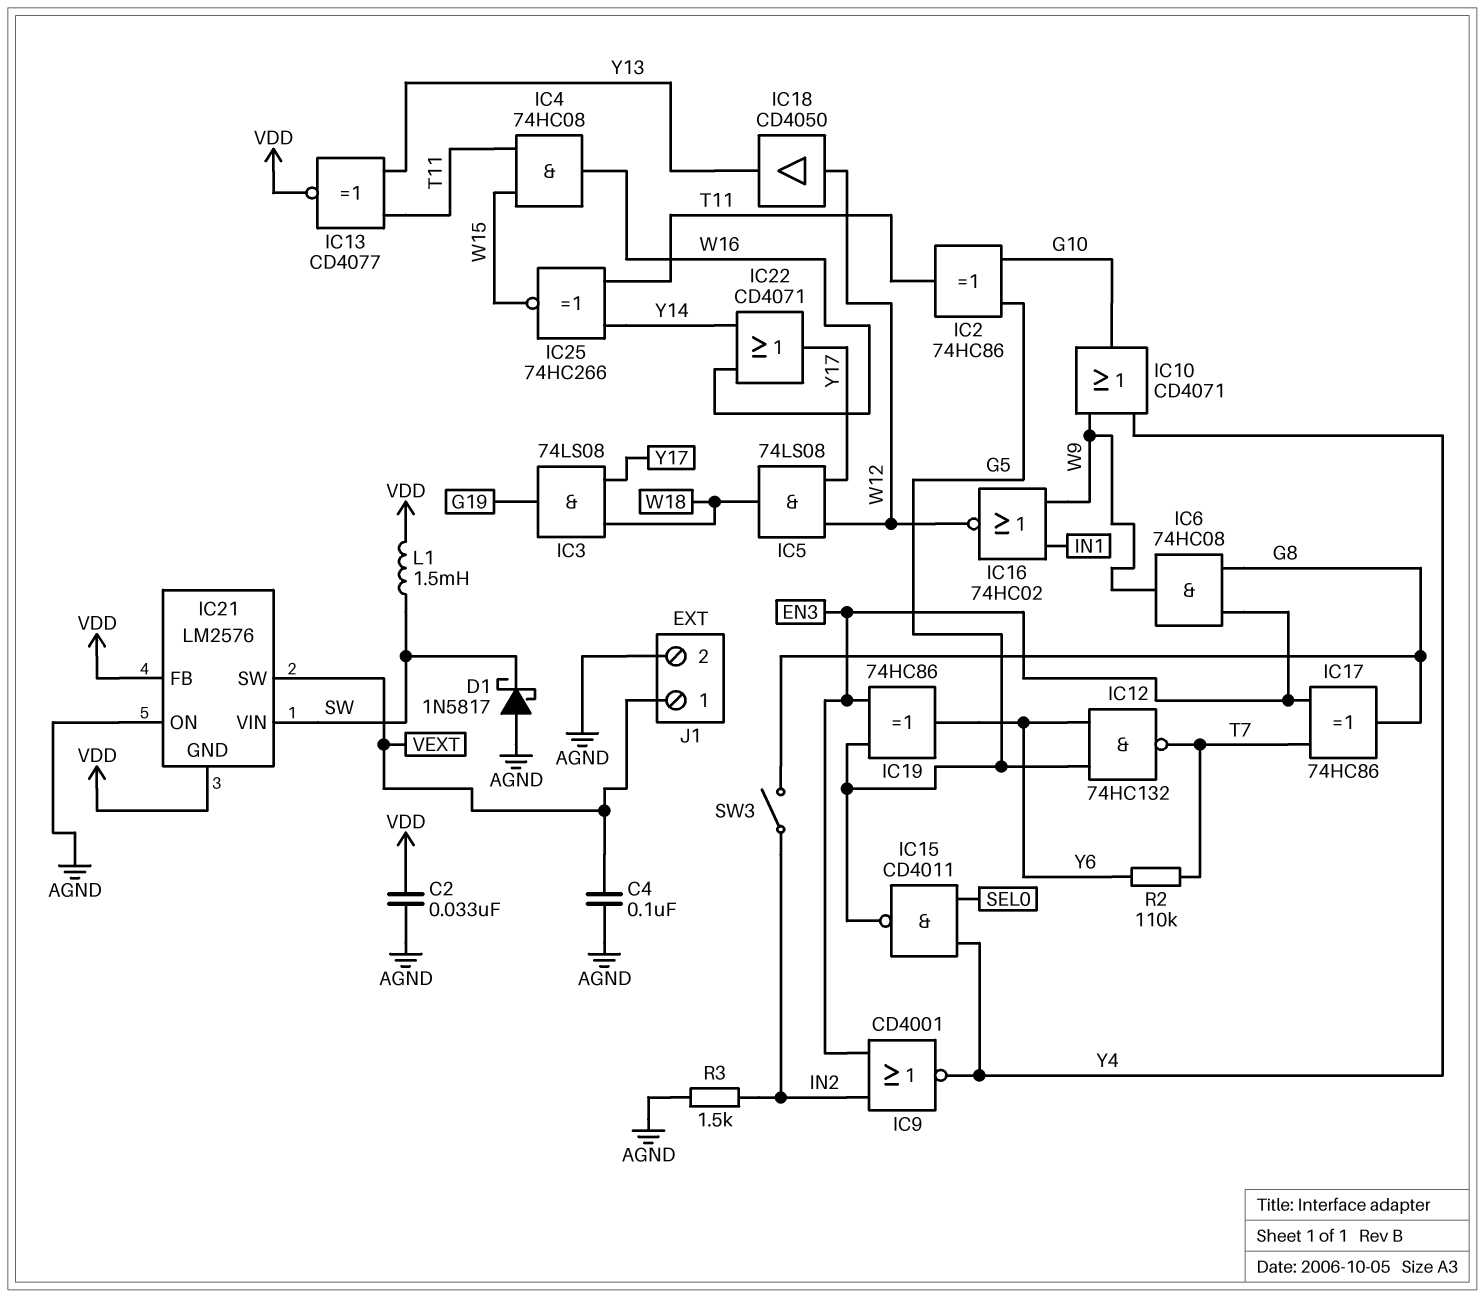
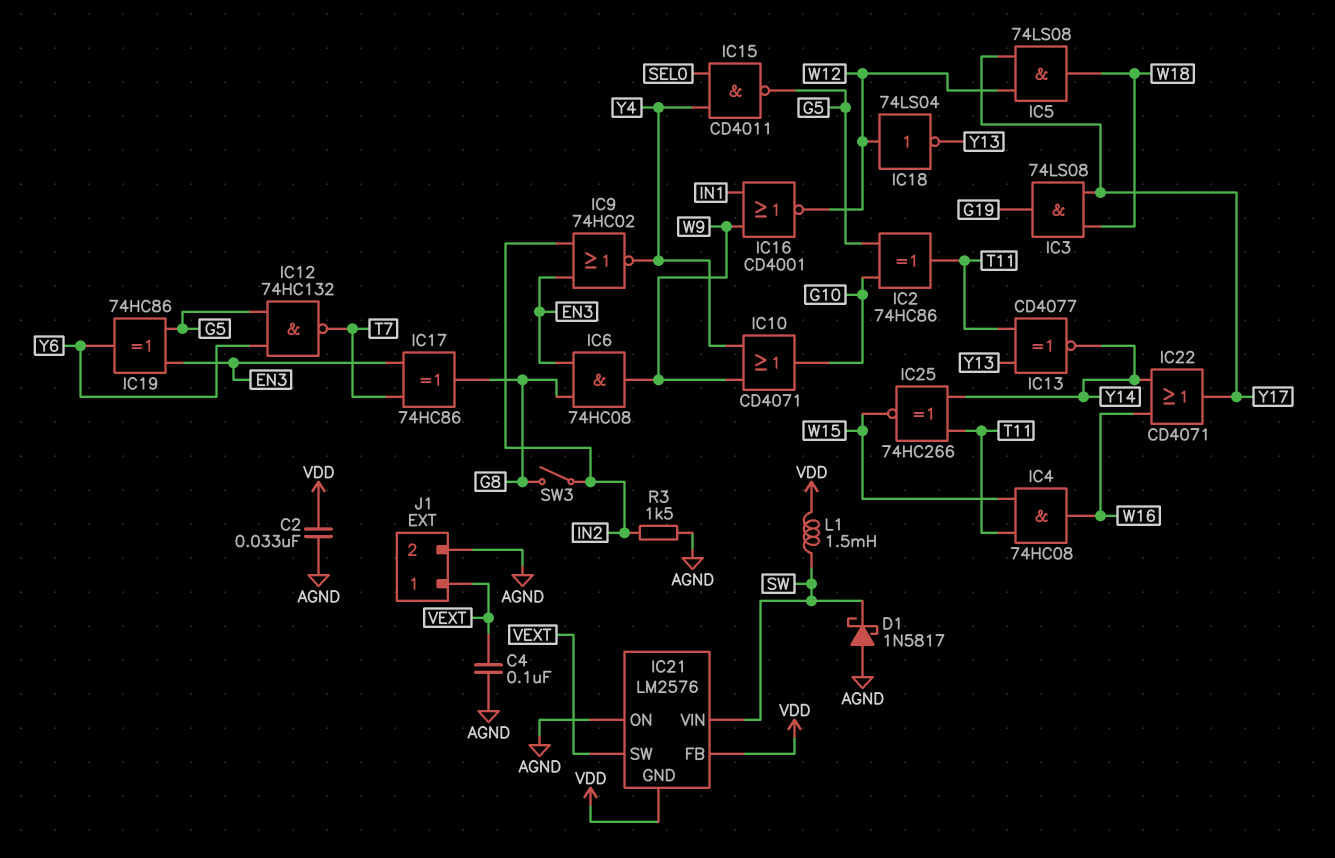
IC9: NOR CD4001 (in EN3, in IN2, out Y4) -> NOR 74HC02 (in EN3, in IN2, out Y4)
IC13: XNOR CD4077 (in T11, in Y13, out VDD) -> XNOR CD4077 (in T11, in Y13, out Y14)
IC16: NOR 74HC02 (in IN1, in W9, out W12) -> NOR CD4001 (in IN1, in W9, out W12)
IC18: buffer CD4050 (in W12, out Y13) -> NOT 74LS04 (in W12, out Y13)
R2: 110k (T7, Y6) -> none

